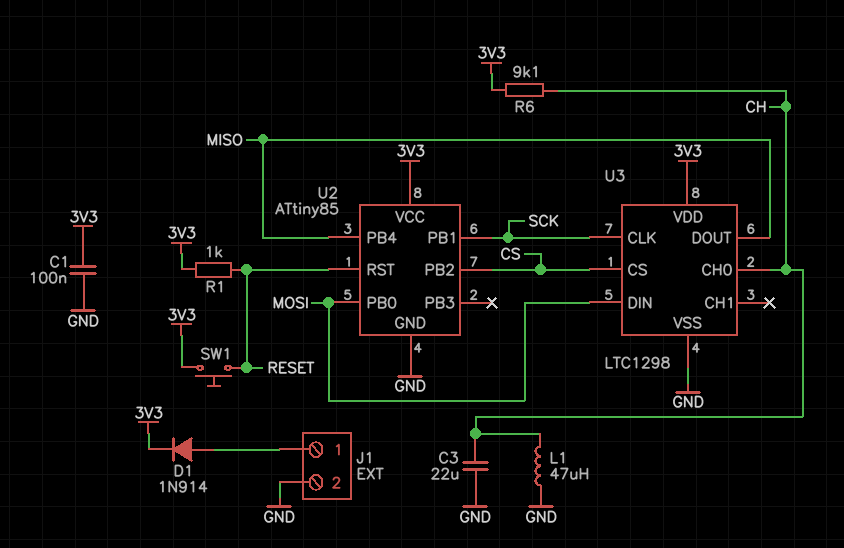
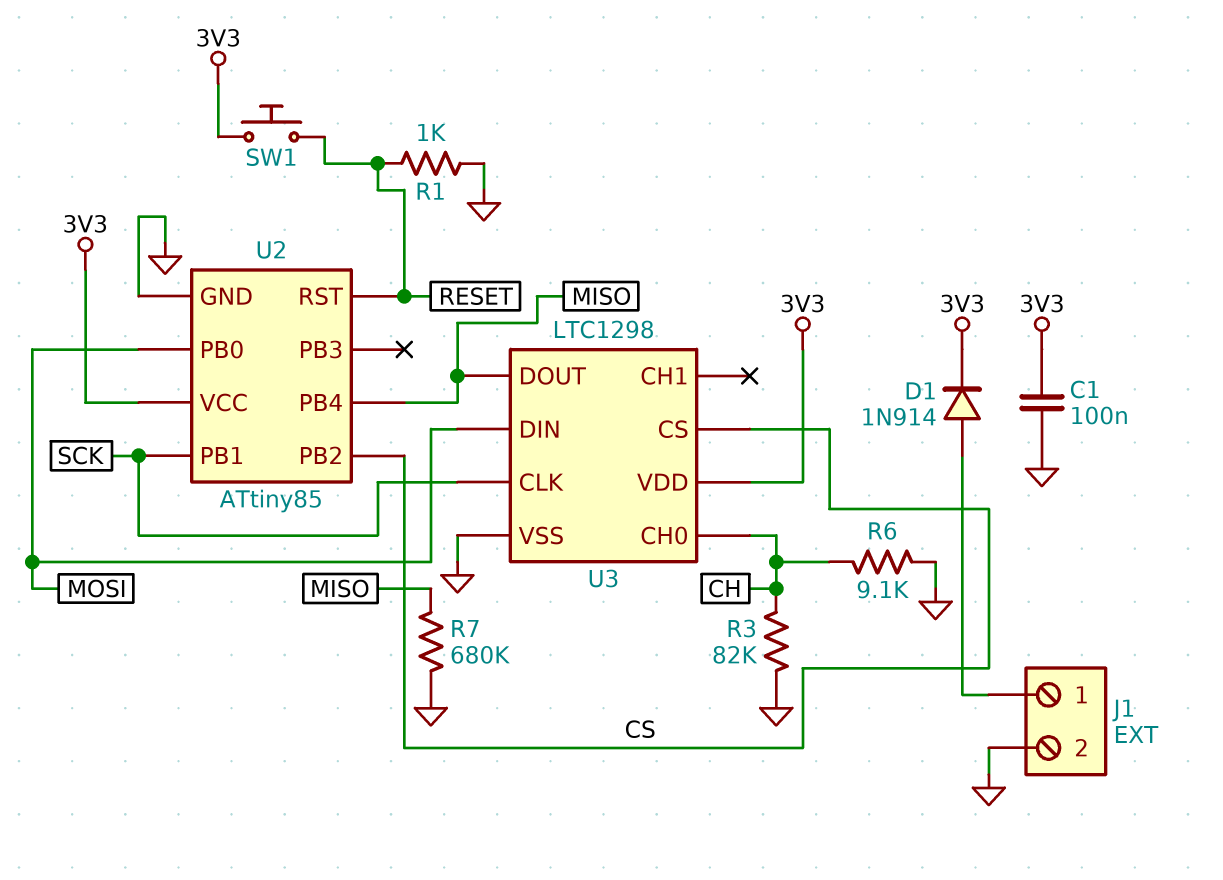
C3: 22uF (CH, GND) -> none
L1: 47uH (CH, GND) -> none
R1: 1k (3V3, RESET) -> 1k (GND, RESET)
R3: none -> 82k (CH, GND)
R6: 9.1k (3V3, CH) -> 9.1k (CH, GND)
R7: none -> 680k (GND, MISO)

